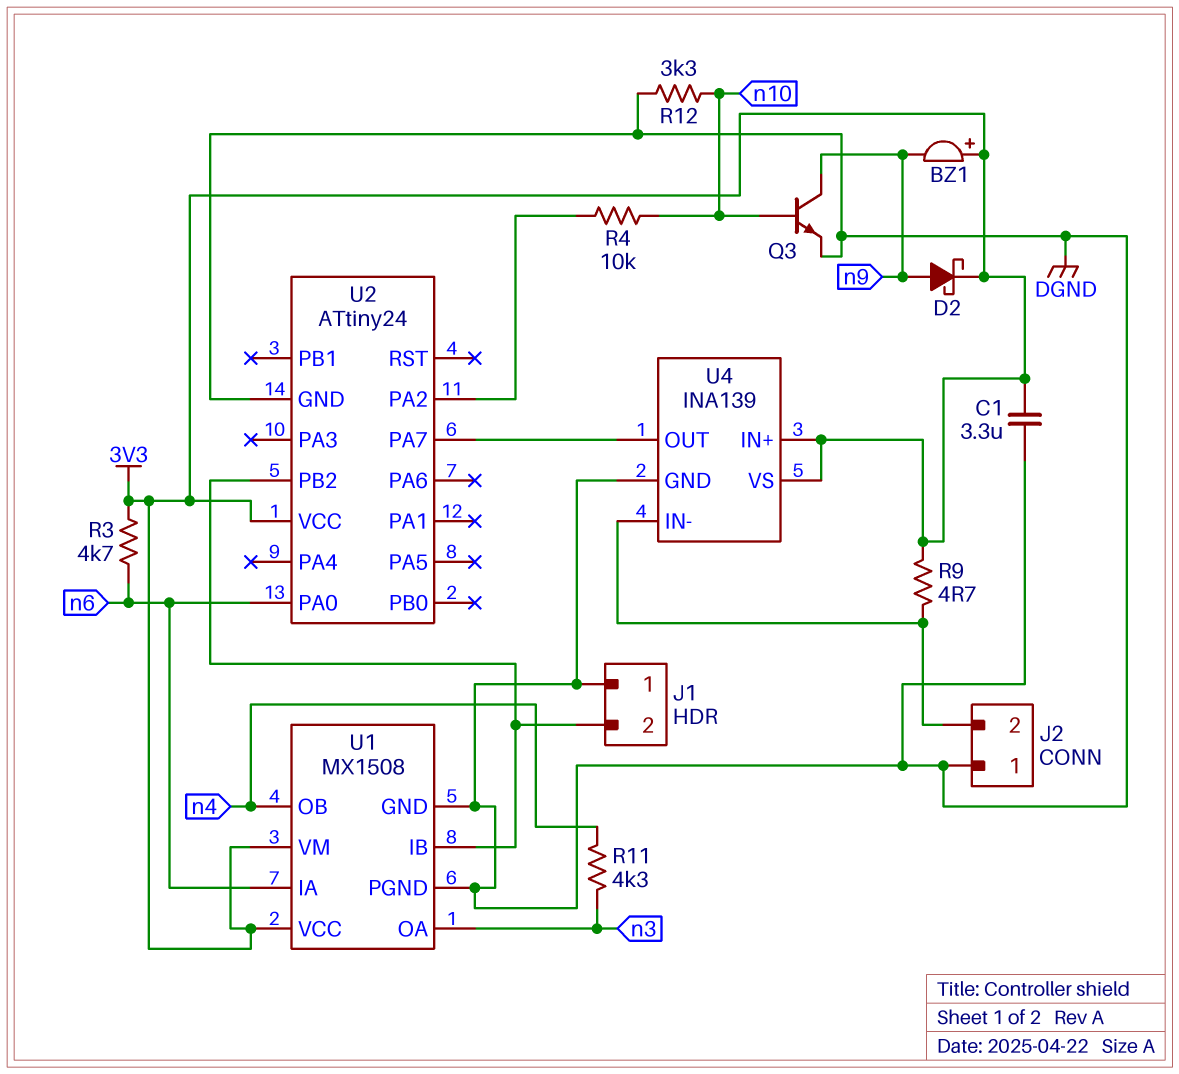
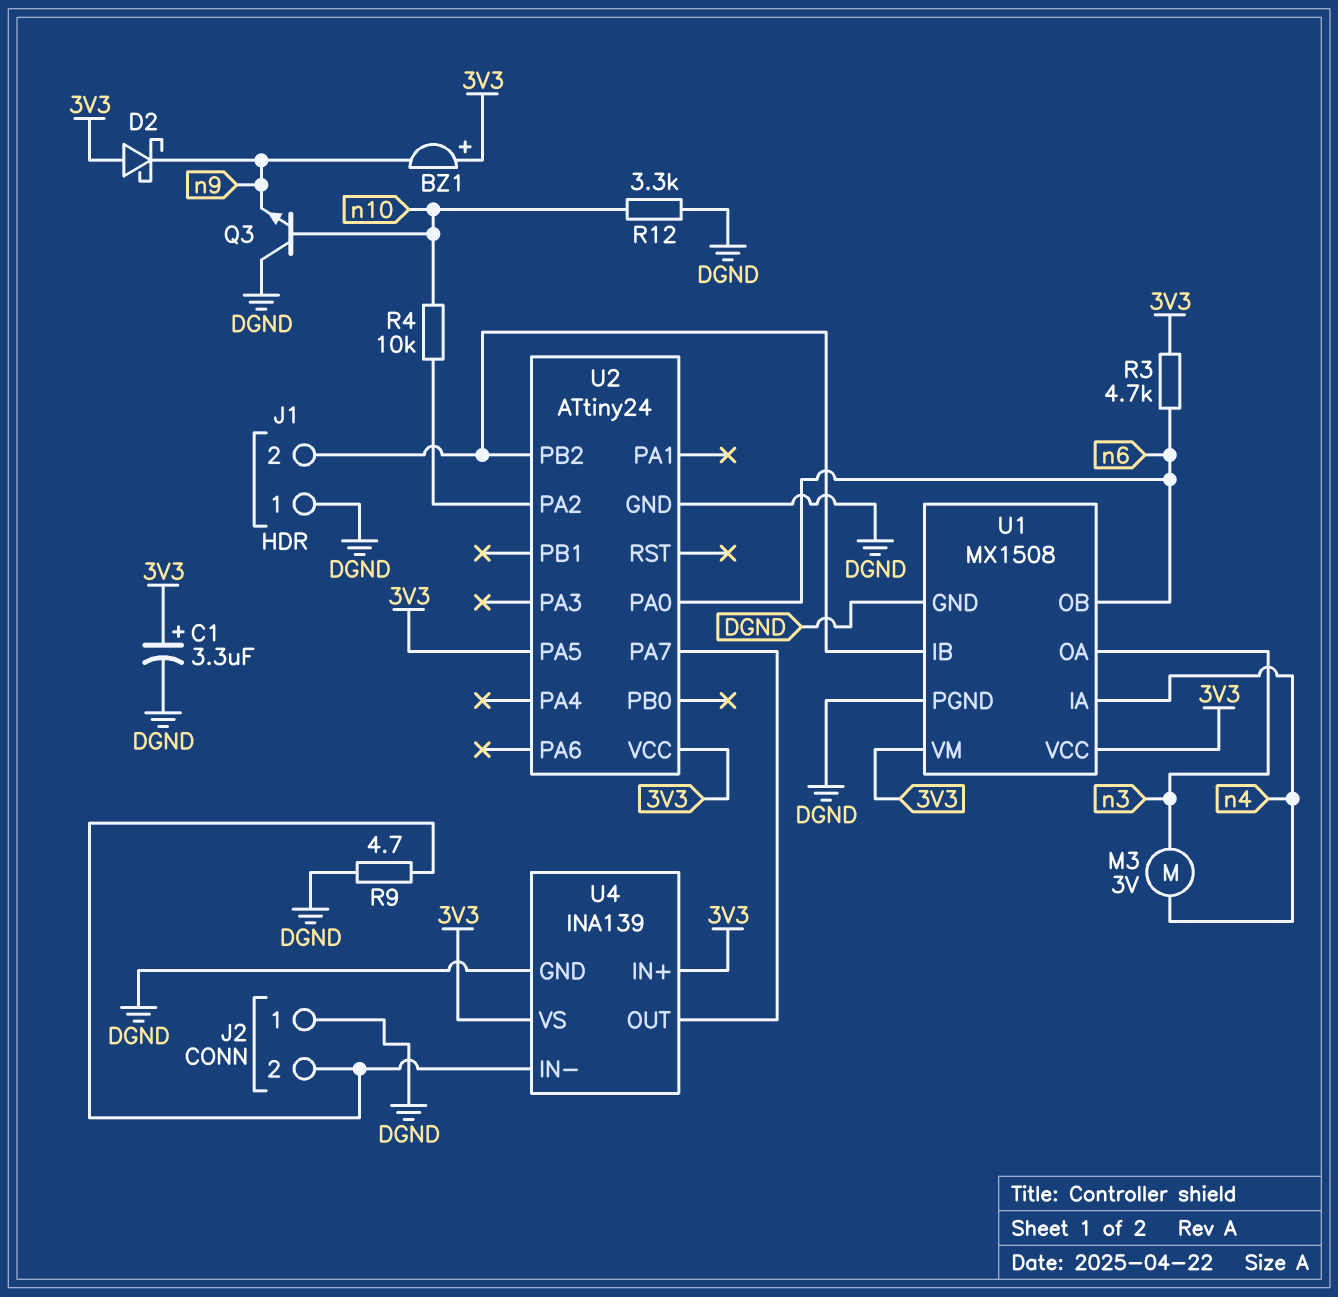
C1: 3.3uF (3V3, DGND) -> 3.3uF (plus 3V3, minus DGND)
D2: schottky (A n9, K 3V3) -> schottky (A 3V3, K n9)
M3: none -> motor 3V (n3, n4)
Q3: NPN (B n10, C n9, E DGND) -> NPN (B n10, C DGND, E n9)
R9: 4.7 (3V3, J2/2) -> 4.7 (DGND, J2/2)
R11: 4.3k (n3, n4) -> none
U1 pin IA: n6 -> n4
U1 pin OB: n4 -> n6
U2 pin PA5: none -> 3V3

